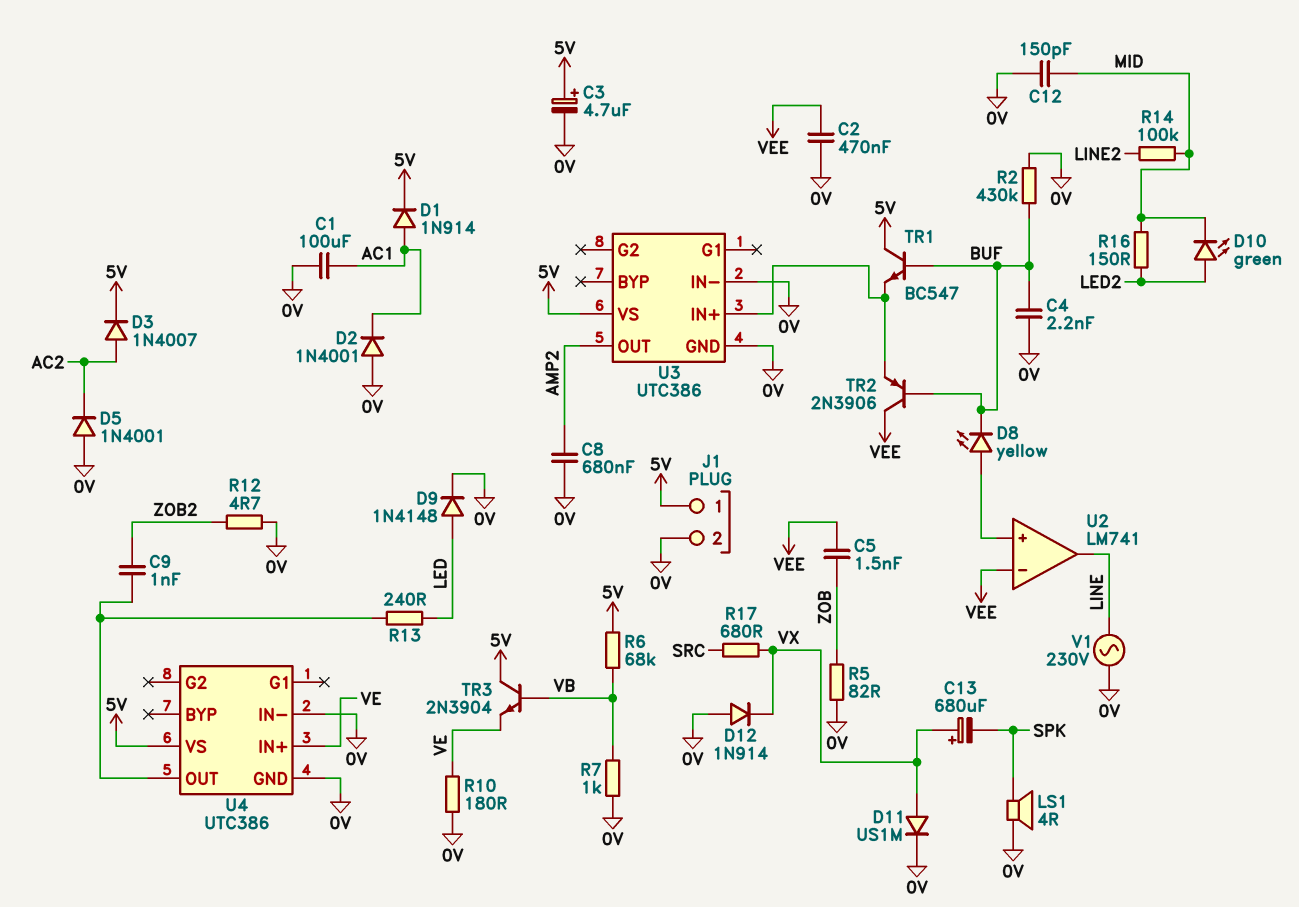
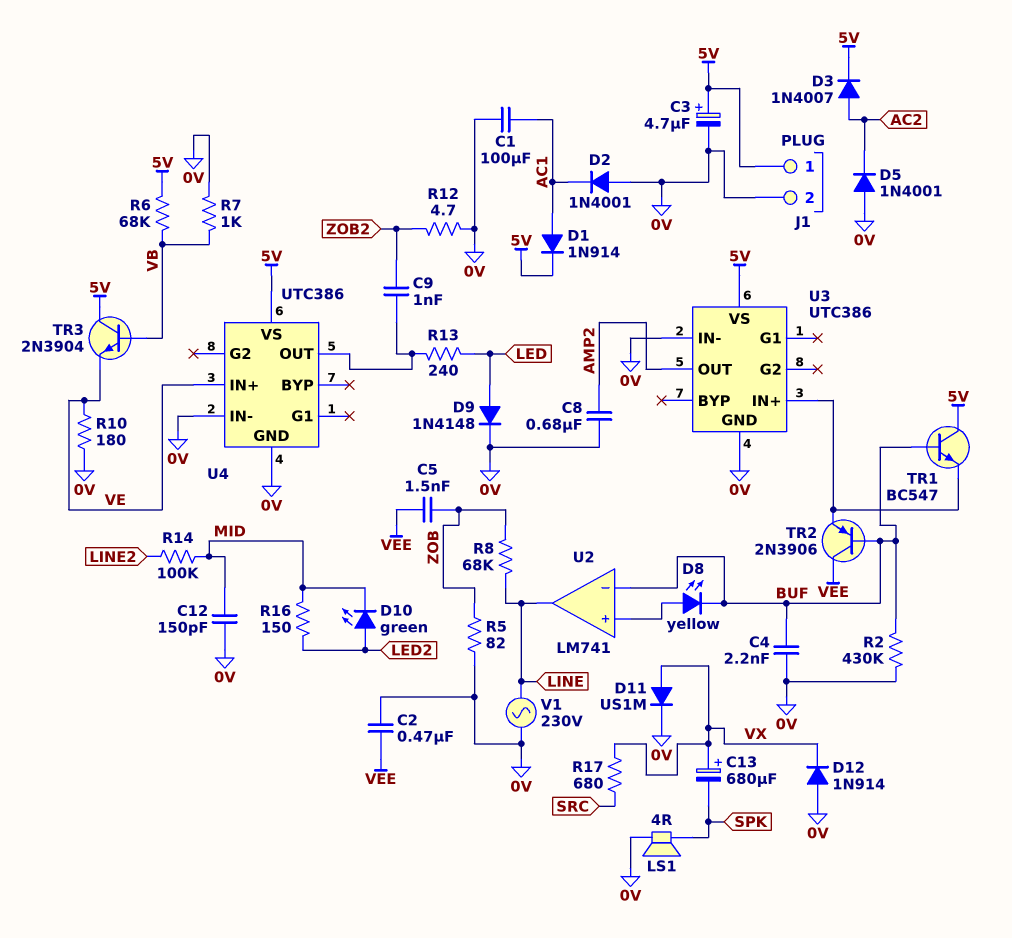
R8: none -> 68k (LINE, ZOB)
U2 pin in-: VEE -> BUF

